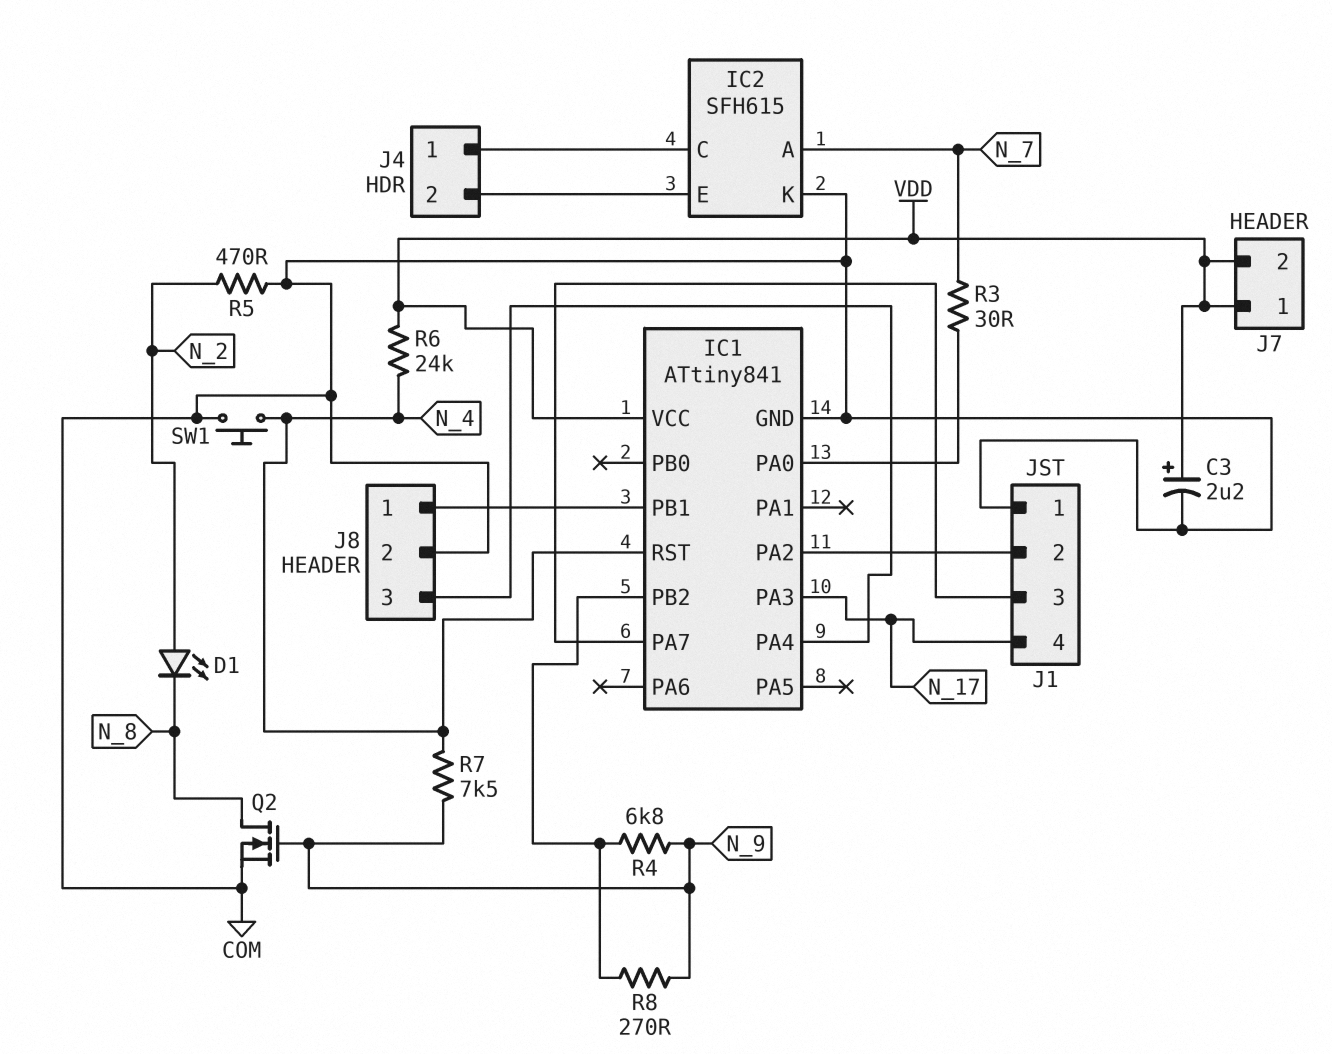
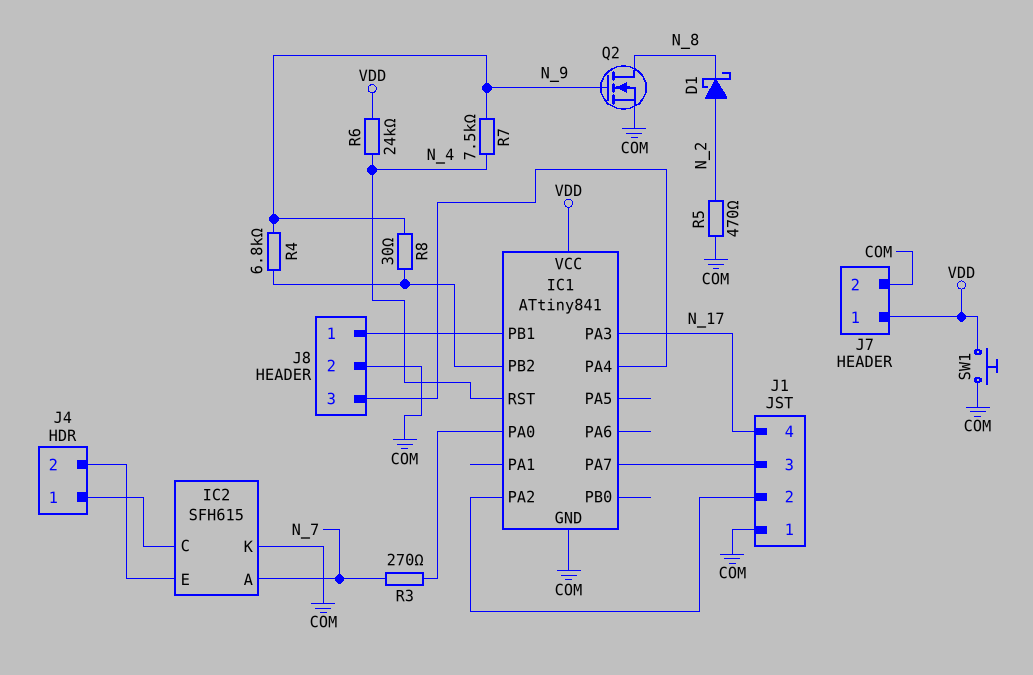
C3: 2.2uF (plus VDD, minus COM) -> none
D1: LED (A N_2, K N_8) -> schottky (A N_2, K N_8)
J7 pin 2: VDD -> COM
R3: 30 (IC1/PA0, N_7) -> 270 (IC1/PA0, N_7)
R8: 270 (IC1/PB2, N_9) -> 30 (IC1/PB2, N_9)
SW1: button (COM, N_4) -> button (COM, VDD)

